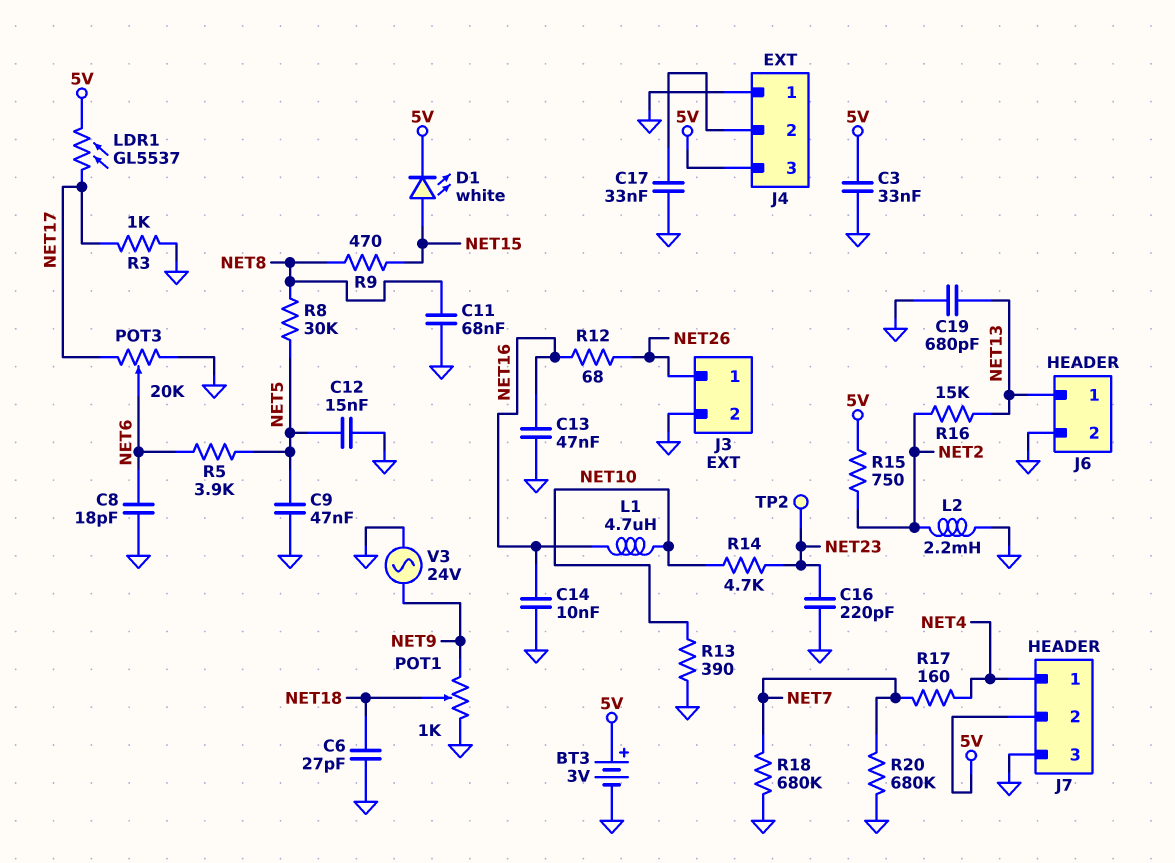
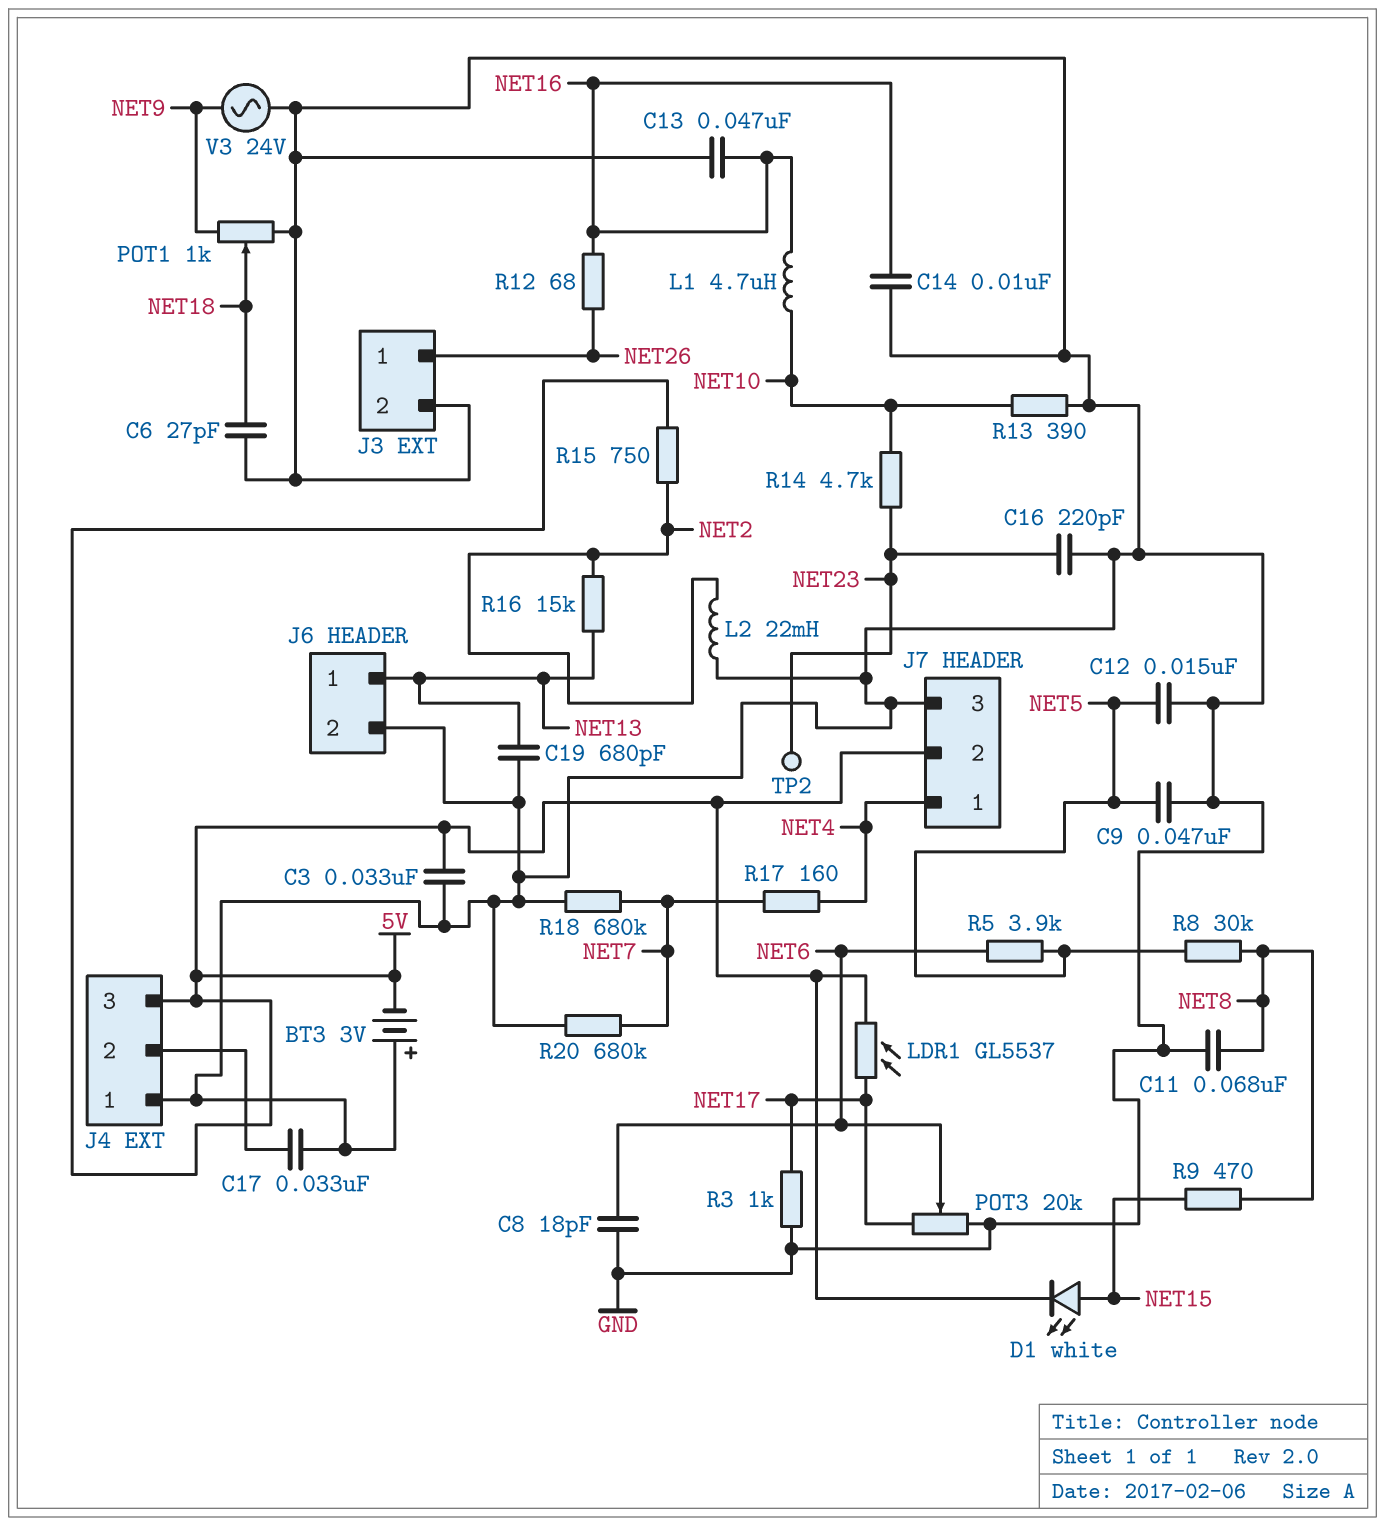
BT3: 3V (plus 5V, minus GND) -> 3V (plus GND, minus 5V)
L2: 2.2mH (GND, NET2) -> 22mH (GND, NET2)

